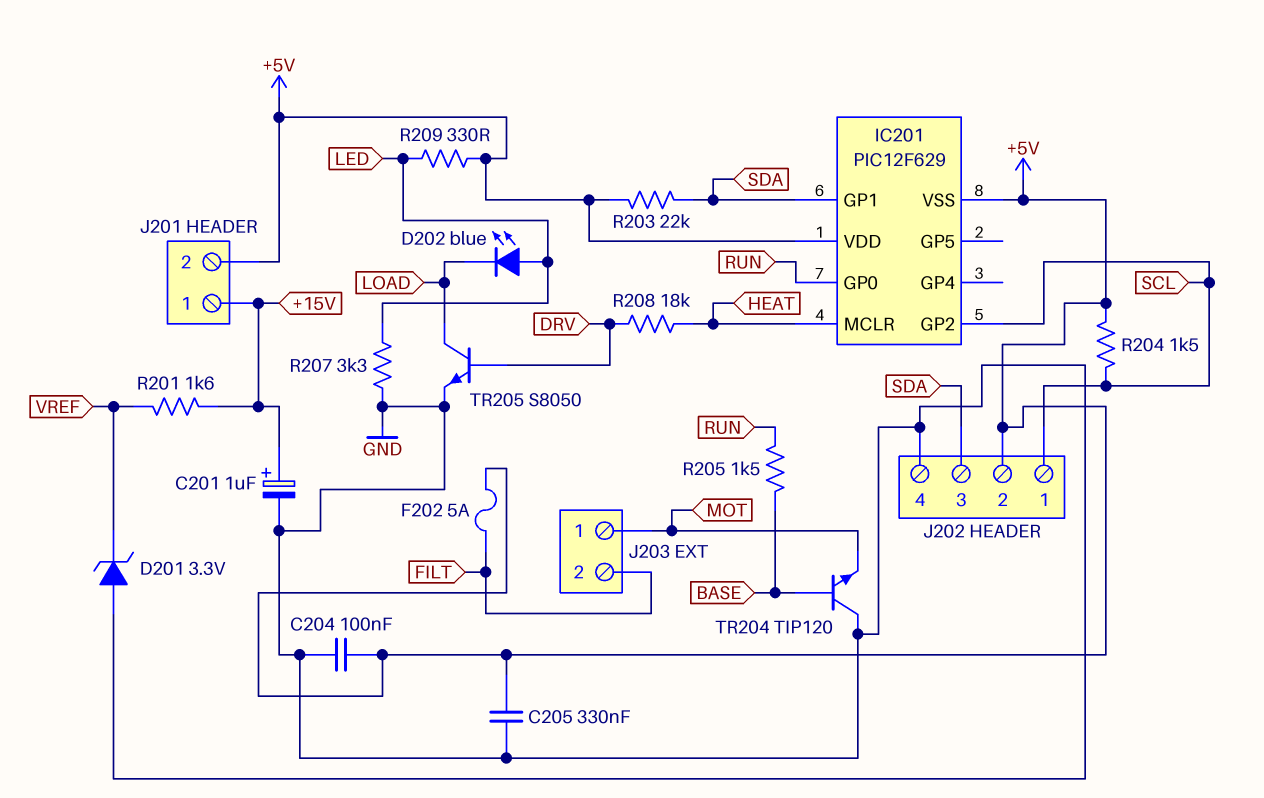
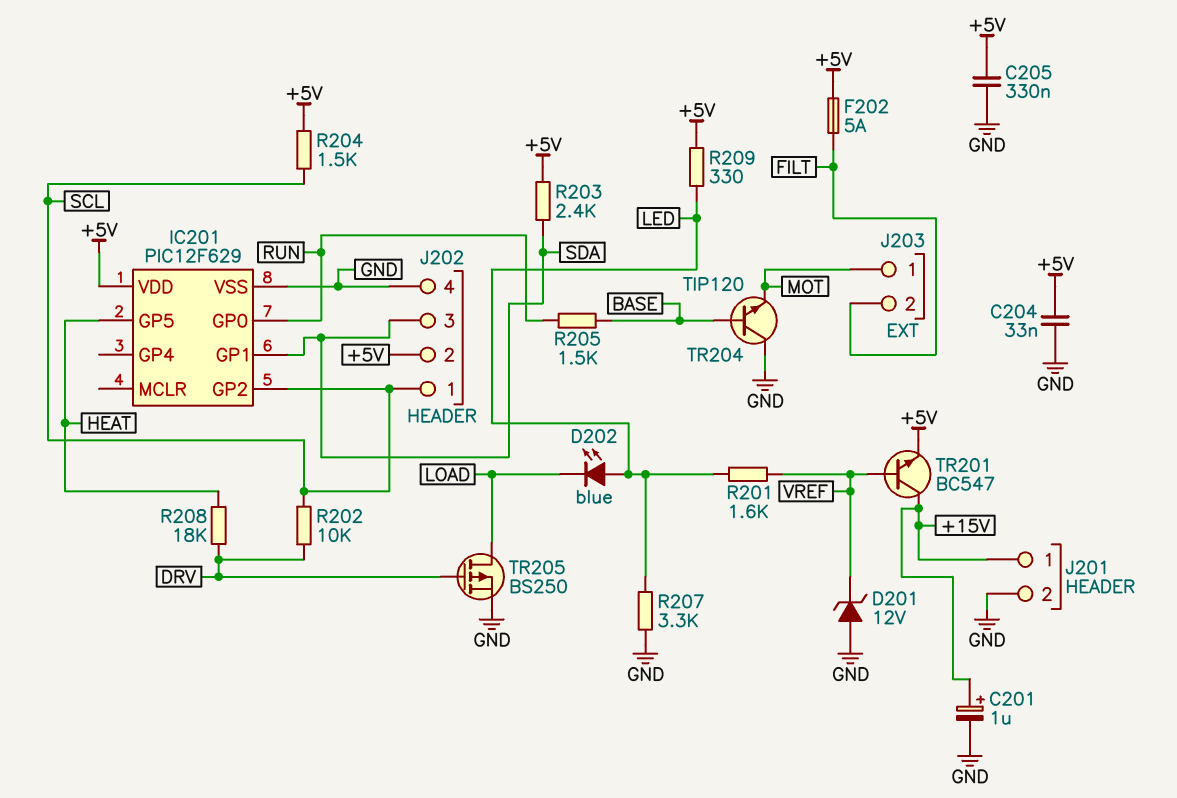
C204: 100nF (+5V, GND) -> 33nF (+5V, GND)
D201: zener 3.3V (A GND, K VREF) -> zener 12V (A GND, K VREF)
IC201 pin GP5: none -> HEAT
IC201 pin MCLR: HEAT -> none
IC201 pin VSS: +5V -> GND
J201 pin 2: +5V -> GND
R201: 1.6k (+15V, VREF) -> 1.6k (LED, VREF)
R202: none -> 10k (DRV, SCL)
R203: 22k (+5V, SDA) -> 2.4k (+5V, SDA)
TR201: none -> NPN BC547 (B VREF, C +15V, E +5V)
TR205: NPN S8050 (B DRV, C LOAD, E GND) -> PMOS BS250 (G DRV, D LOAD, S GND)

